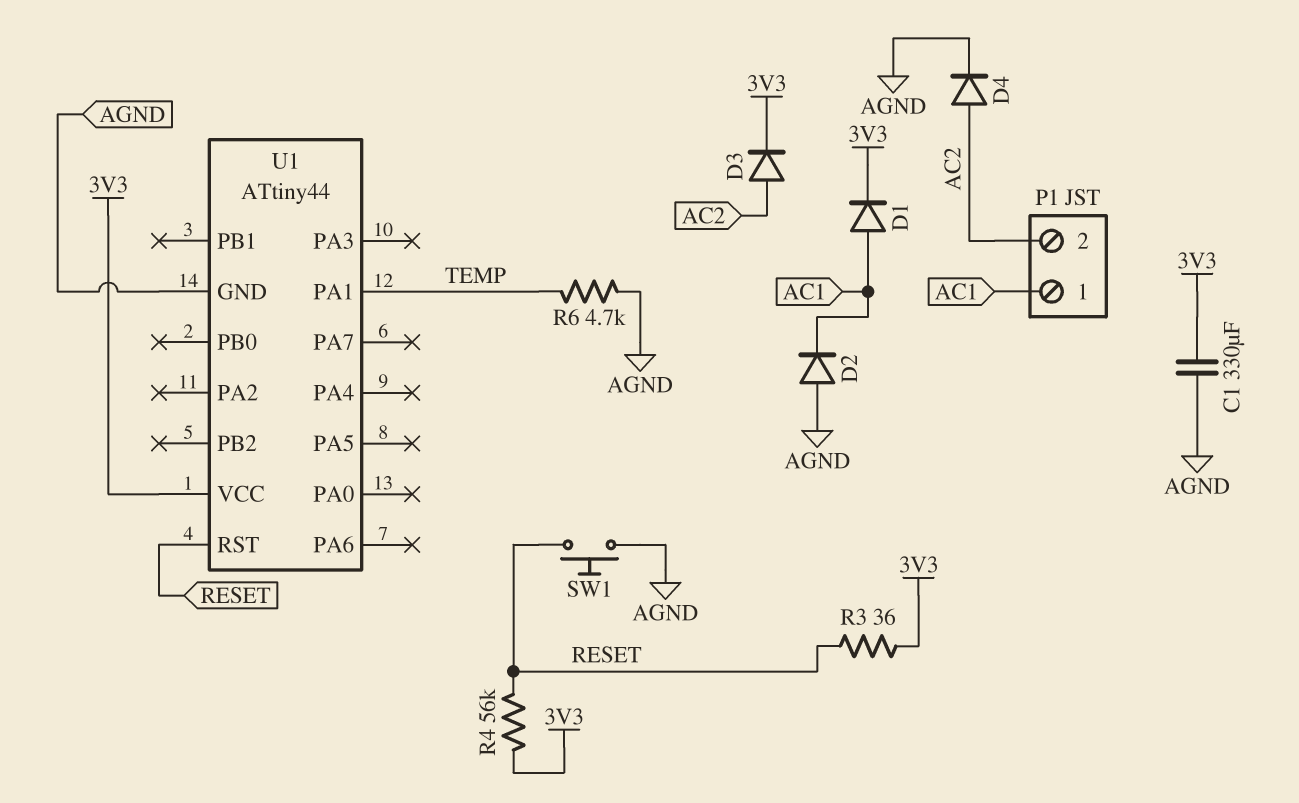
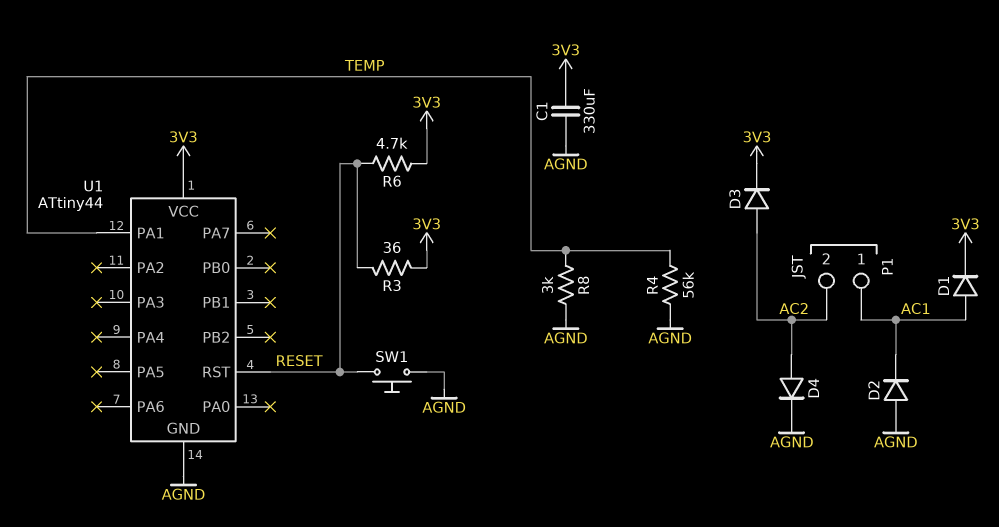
R4: 56k (3V3, RESET) -> 56k (AGND, TEMP)
R6: 4.7k (AGND, TEMP) -> 4.7k (3V3, RESET)
R8: none -> 3k (AGND, TEMP)

